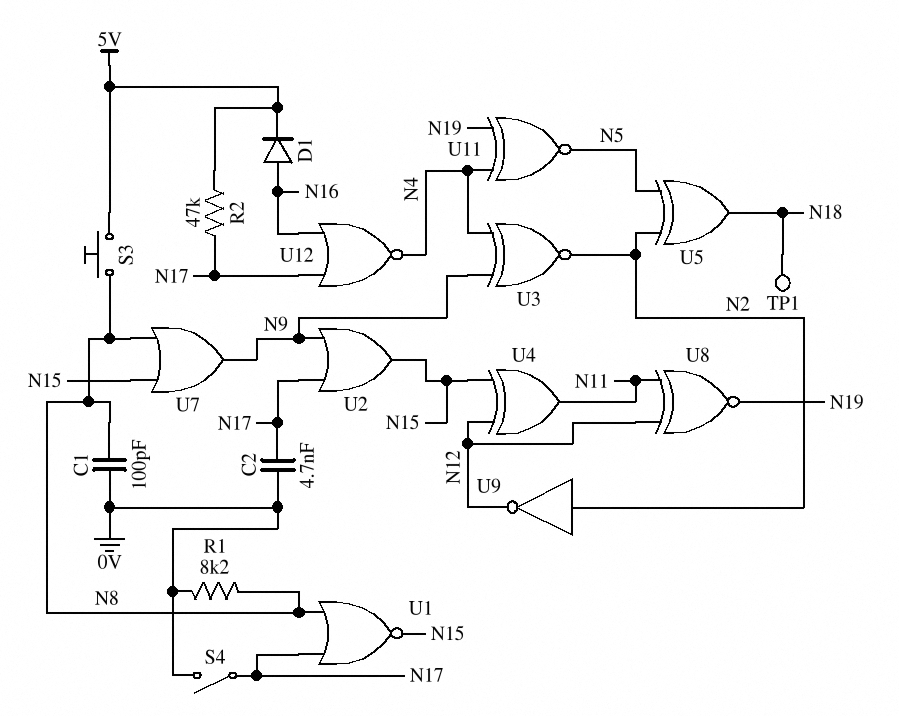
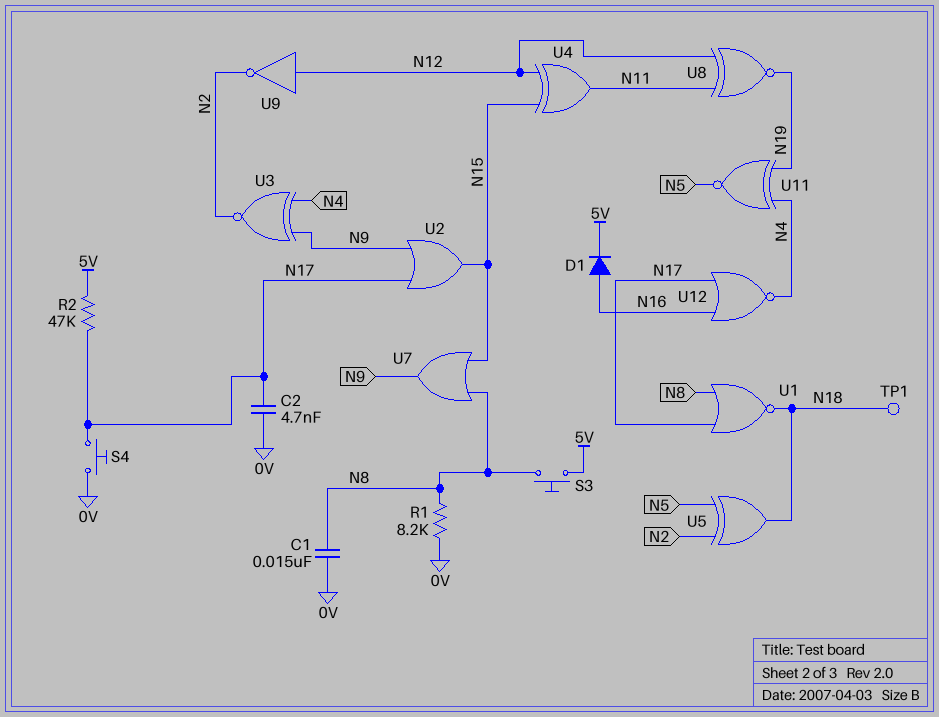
C1: 100pF (0V, N8) -> 15nF (0V, N8)
S4: switch (0V, N17) -> button (0V, N17)
U1: NOR (in N8, in N17, out N15) -> NOR (in N8, in N17, out N18)
U9: NOT (in N2, out N12) -> NOT (in N12, out N2)

